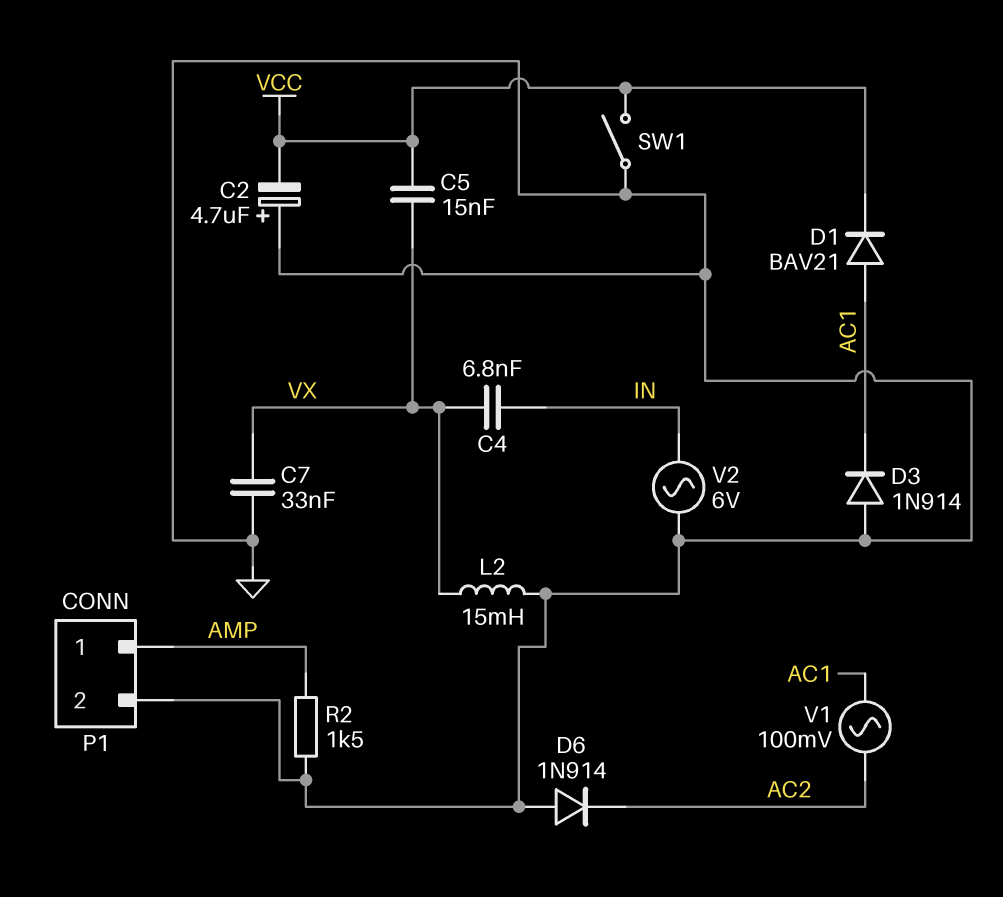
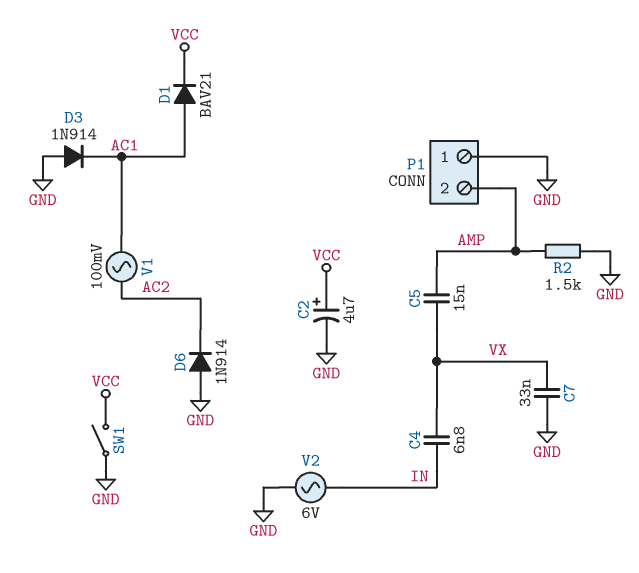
C2: 4.7uF (plus GND, minus VCC) -> 4.7uF (plus VCC, minus GND)
C5: 15nF (VCC, VX) -> 15nF (AMP, VX)
L2: 15mH (GND, VX) -> none
P1 pin 1: AMP -> GND
P1 pin 2: GND -> AMP

